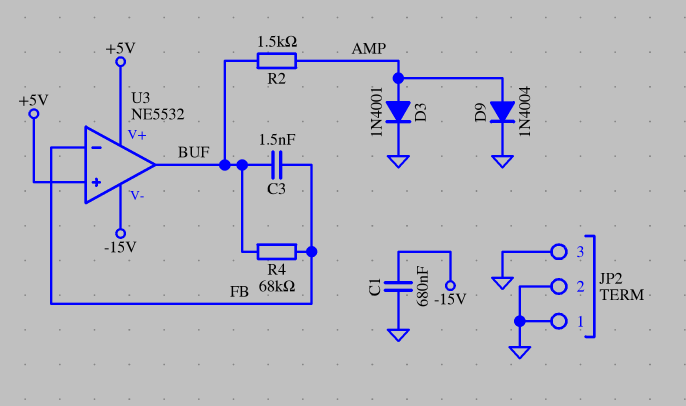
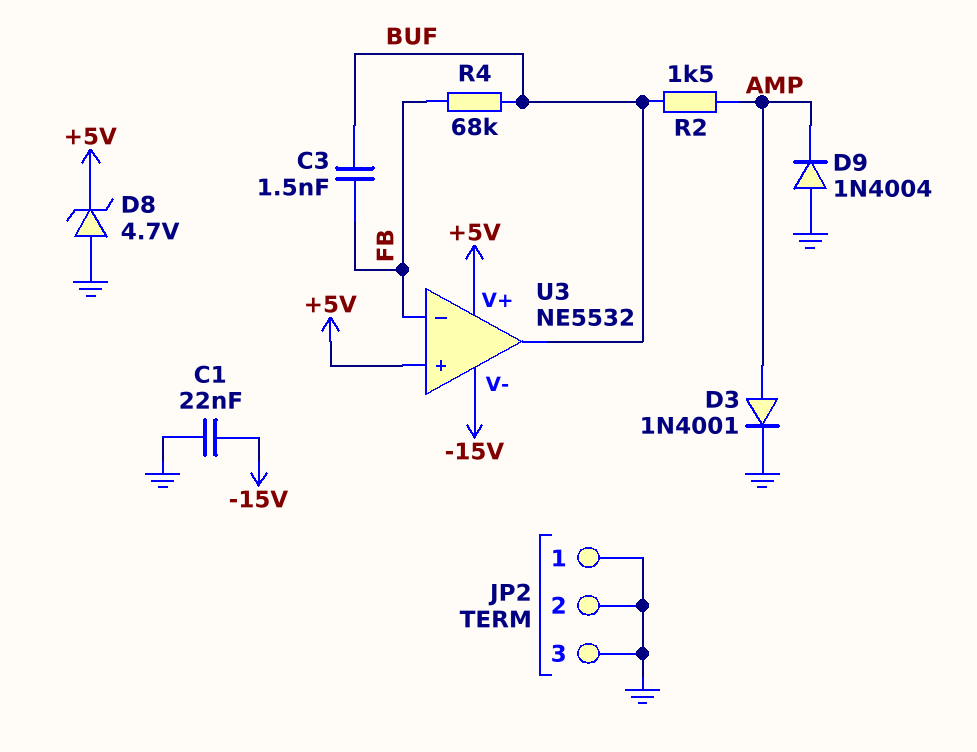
C1: 680nF (-15V, GND) -> 22nF (-15V, GND)
D8: none -> zener 4.7V (A GND, K +5V)
D9: diode 1N4004 (A AMP, K GND) -> diode 1N4004 (A GND, K AMP)

